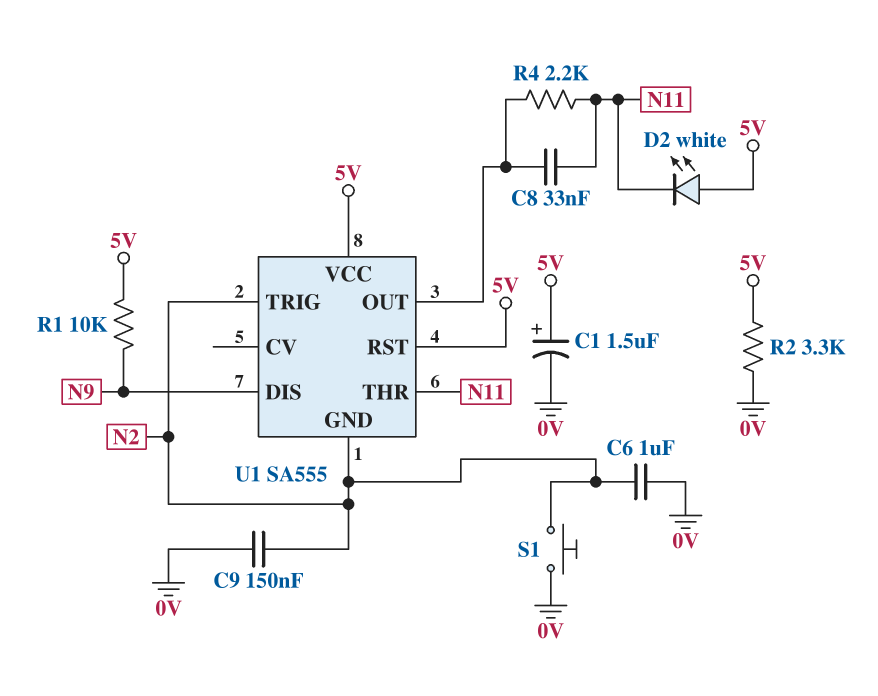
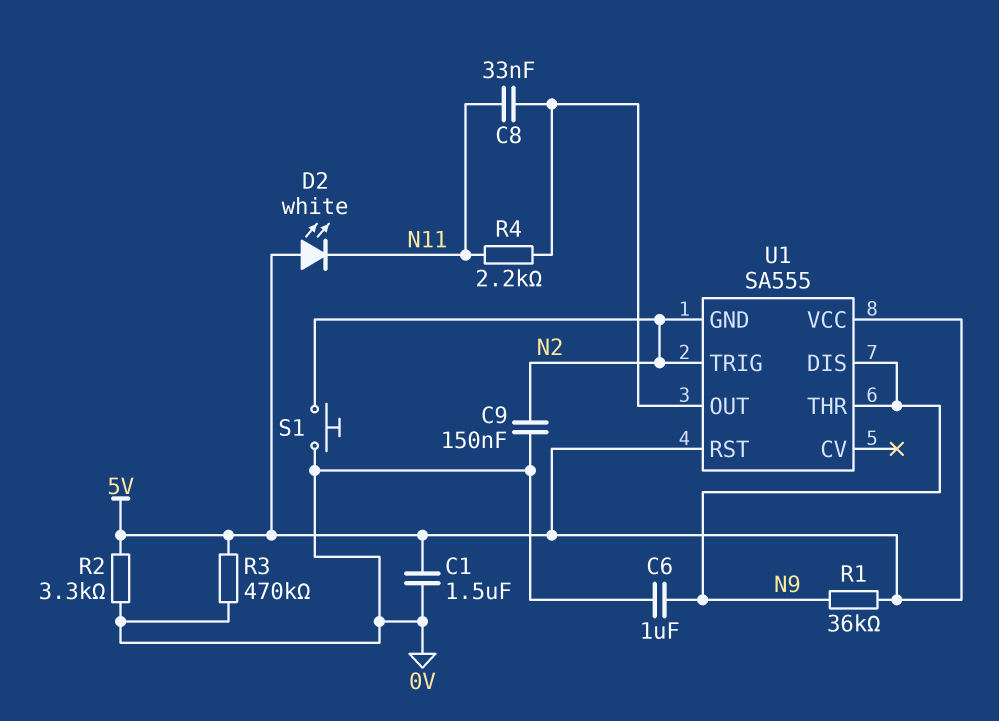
C1: 1.5uF (plus 5V, minus 0V) -> 1.5uF (0V, 5V)
C6: 1uF (0V, N2) -> 1uF (0V, N9)
R1: 10k (5V, N9) -> 36k (5V, N9)
R3: none -> 470k (0V, 5V)
U1 pin THR: N11 -> N9

